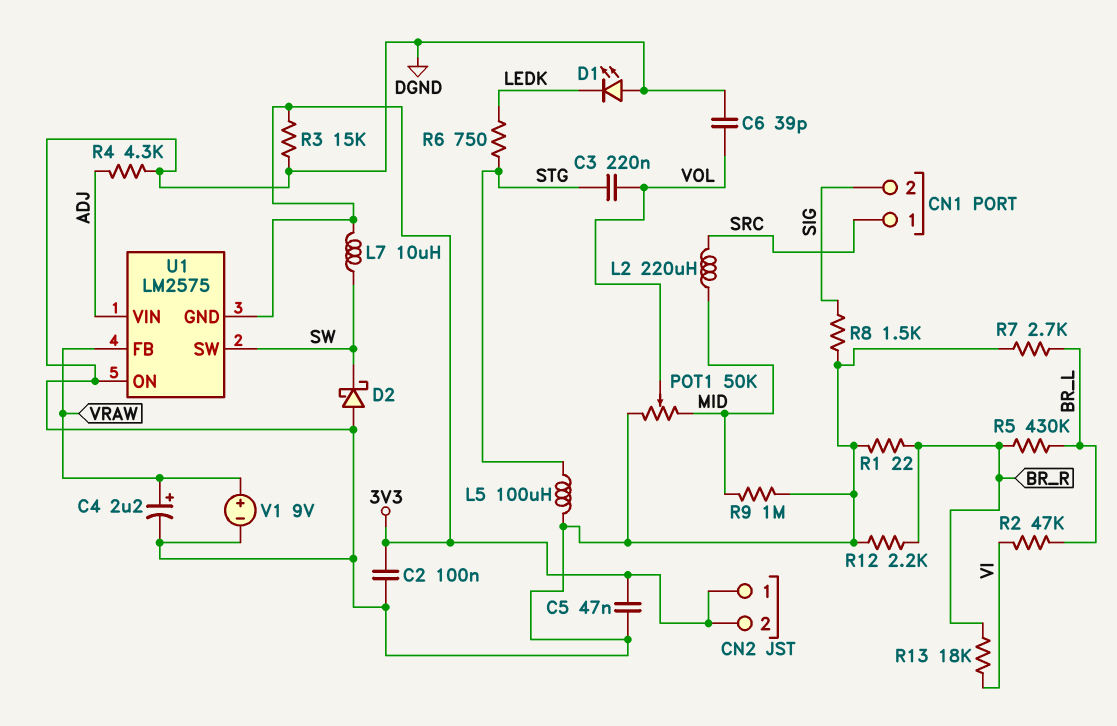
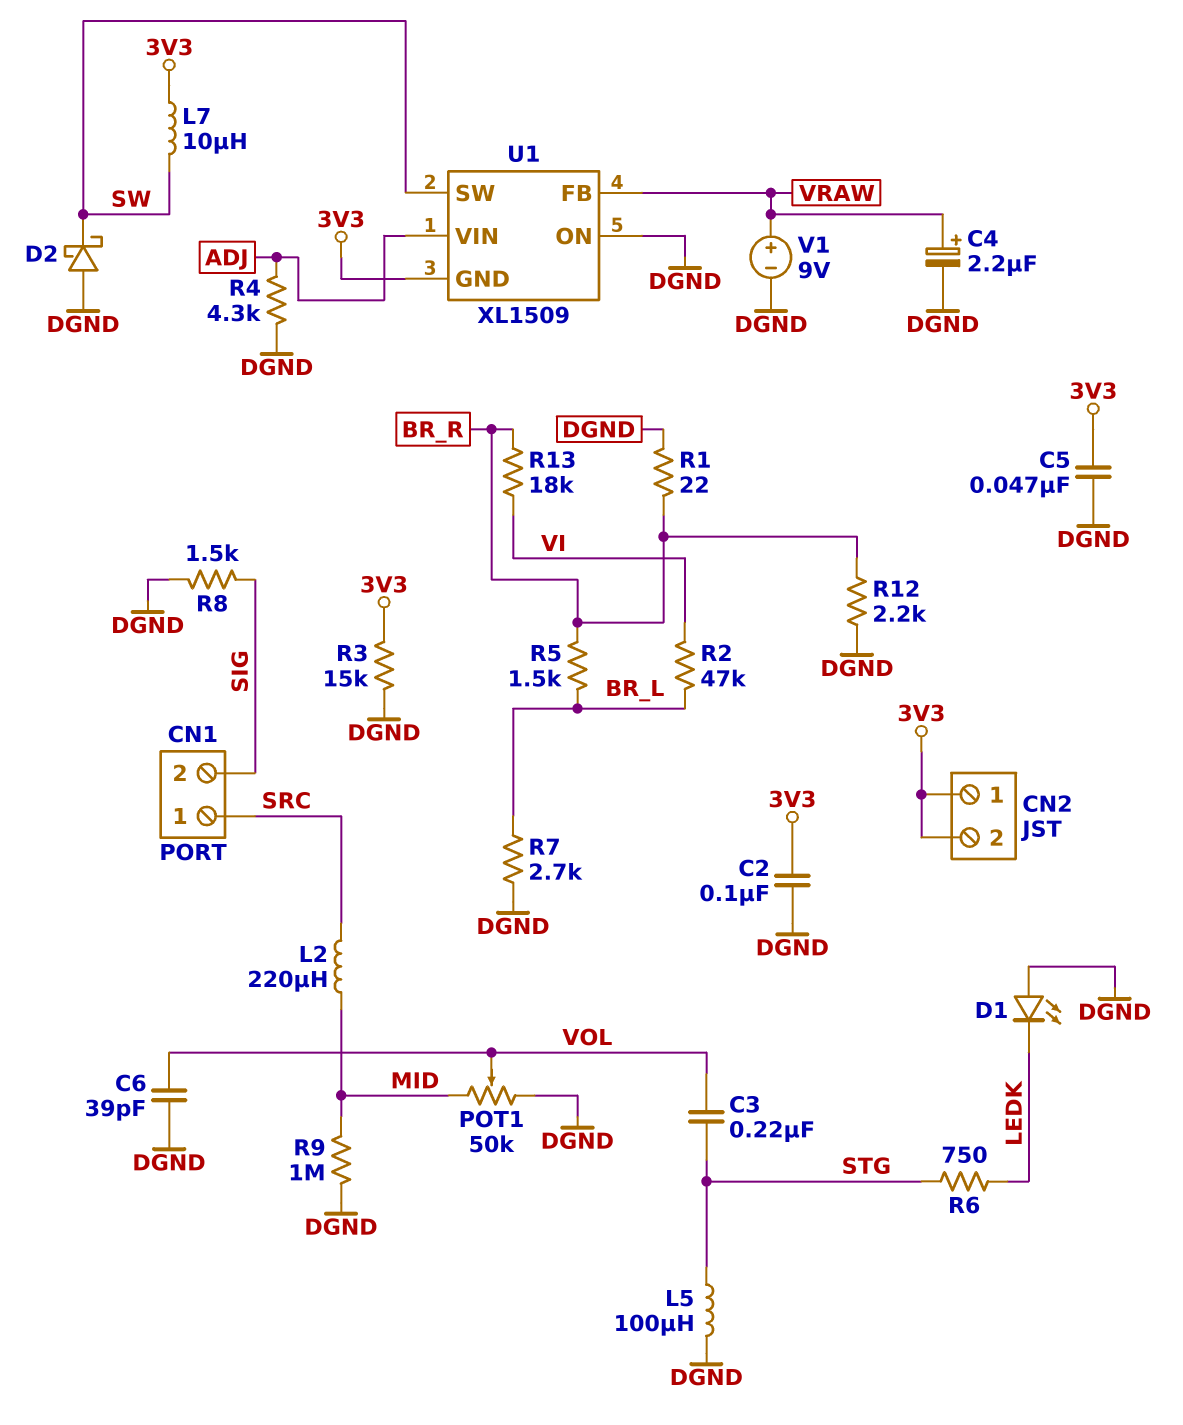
R5: 430k (BR_L, BR_R) -> 1.5k (BR_L, BR_R)
U1: LM2575 -> XL1509

